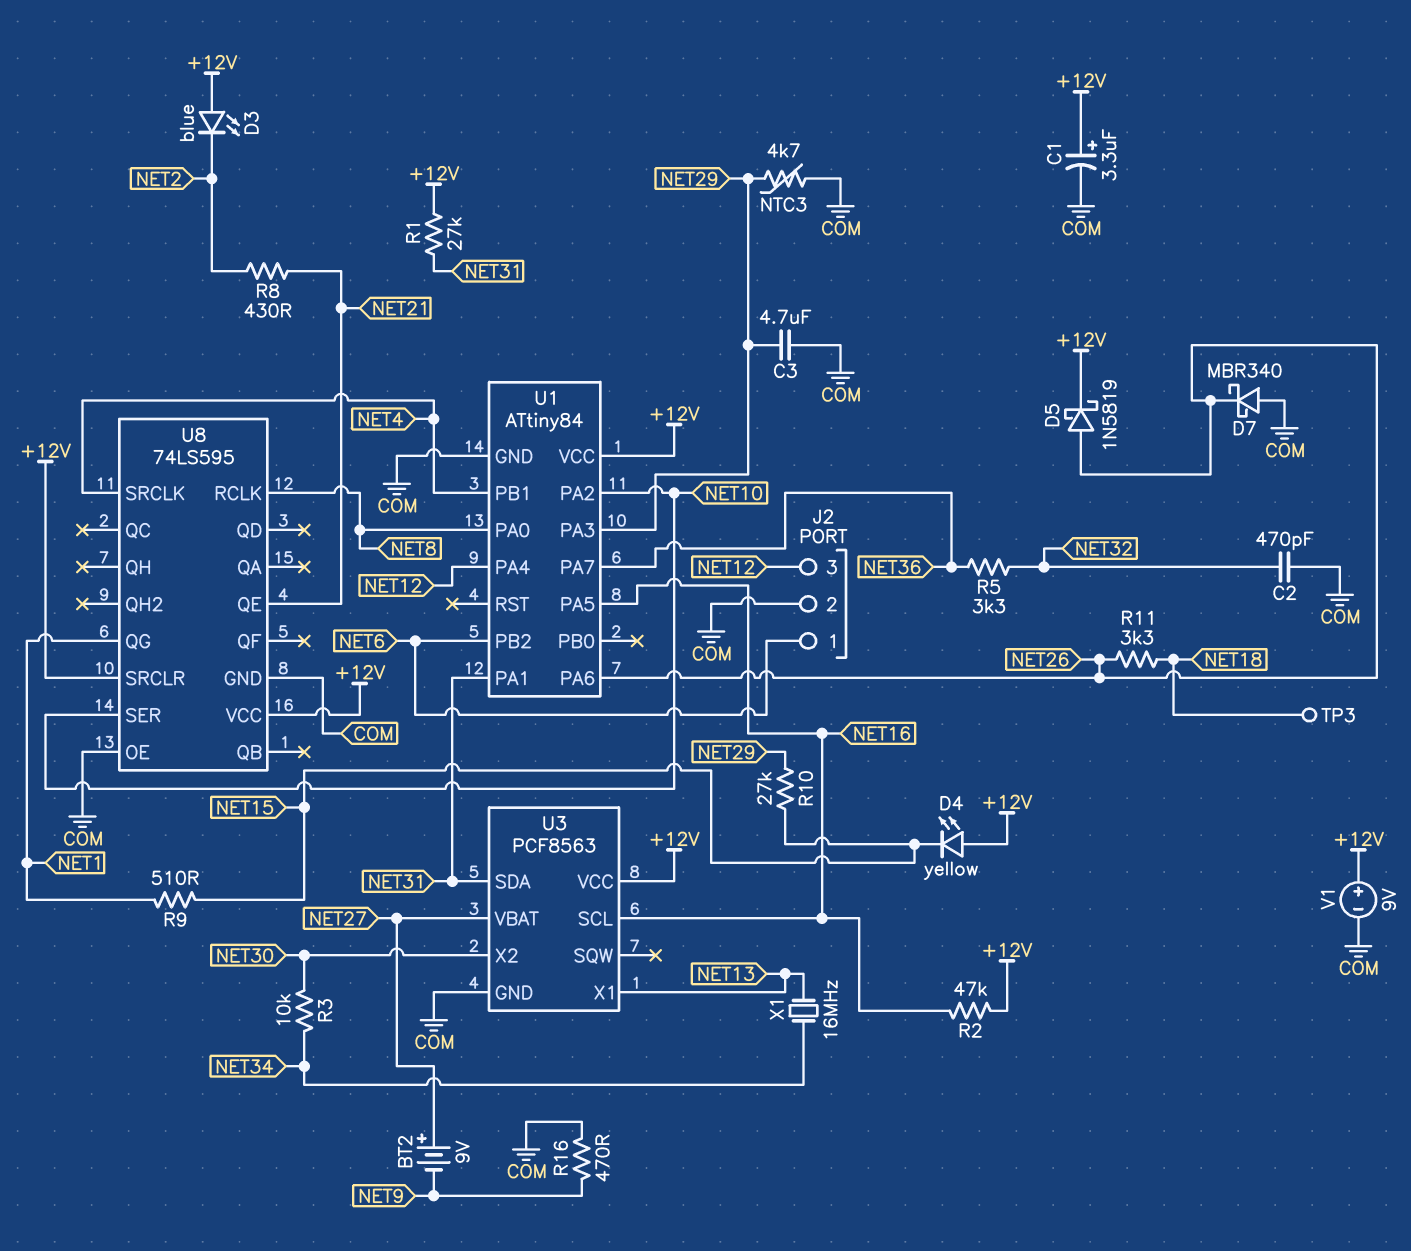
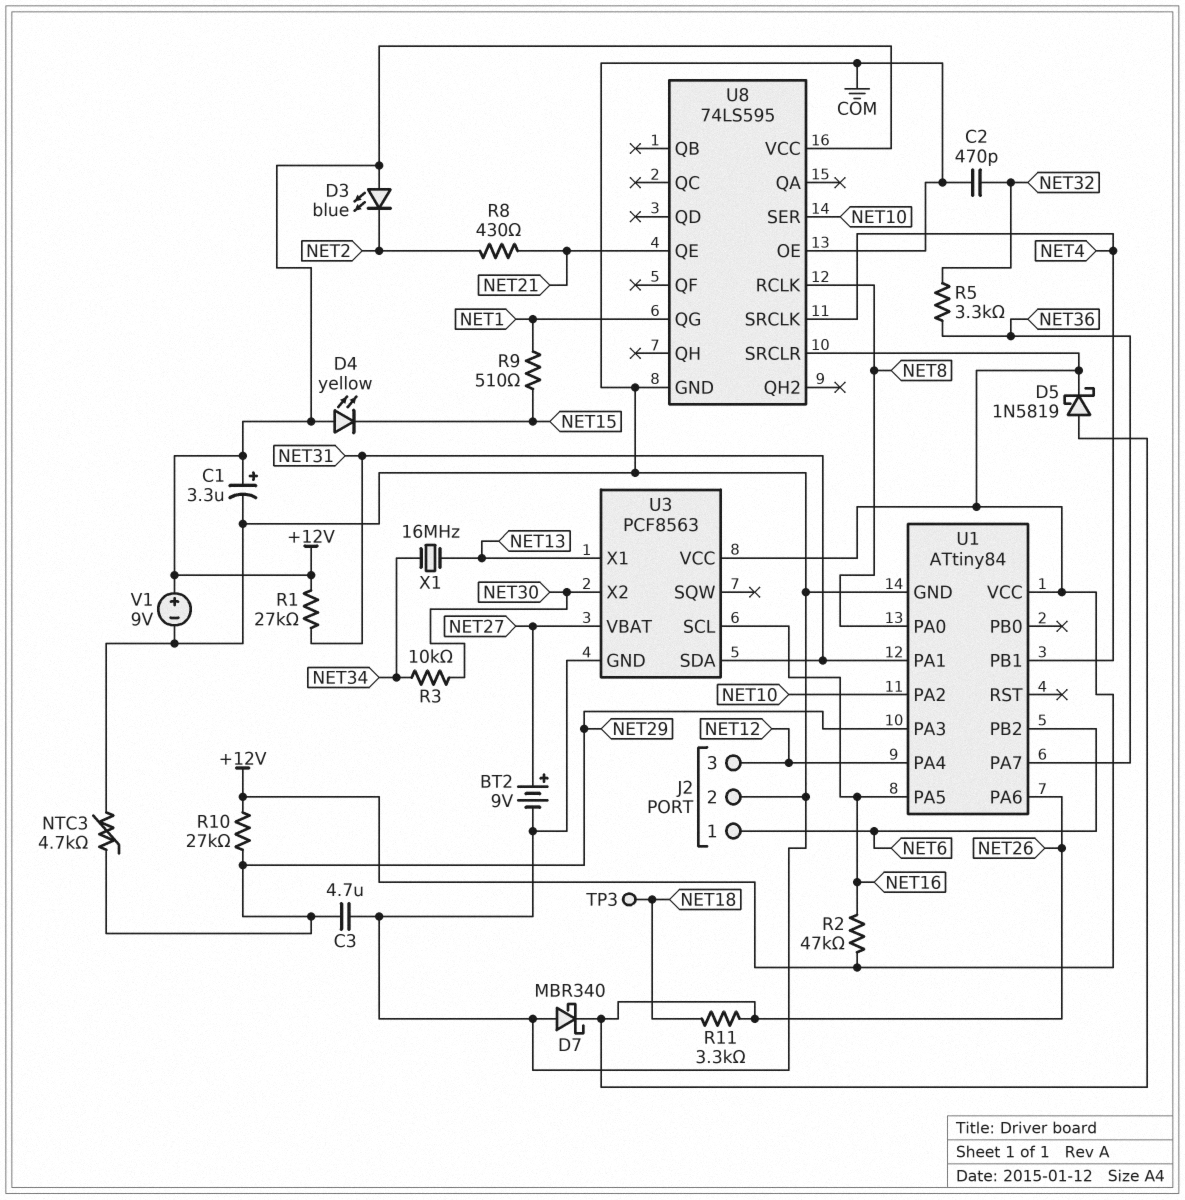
BT2: 9V (plus NET27, minus NET9) -> 9V (plus NET27, minus COM)
R10: 27k (NET15, NET29) -> 27k (+12V, NET29)
R16: 470 (COM, NET9) -> none

